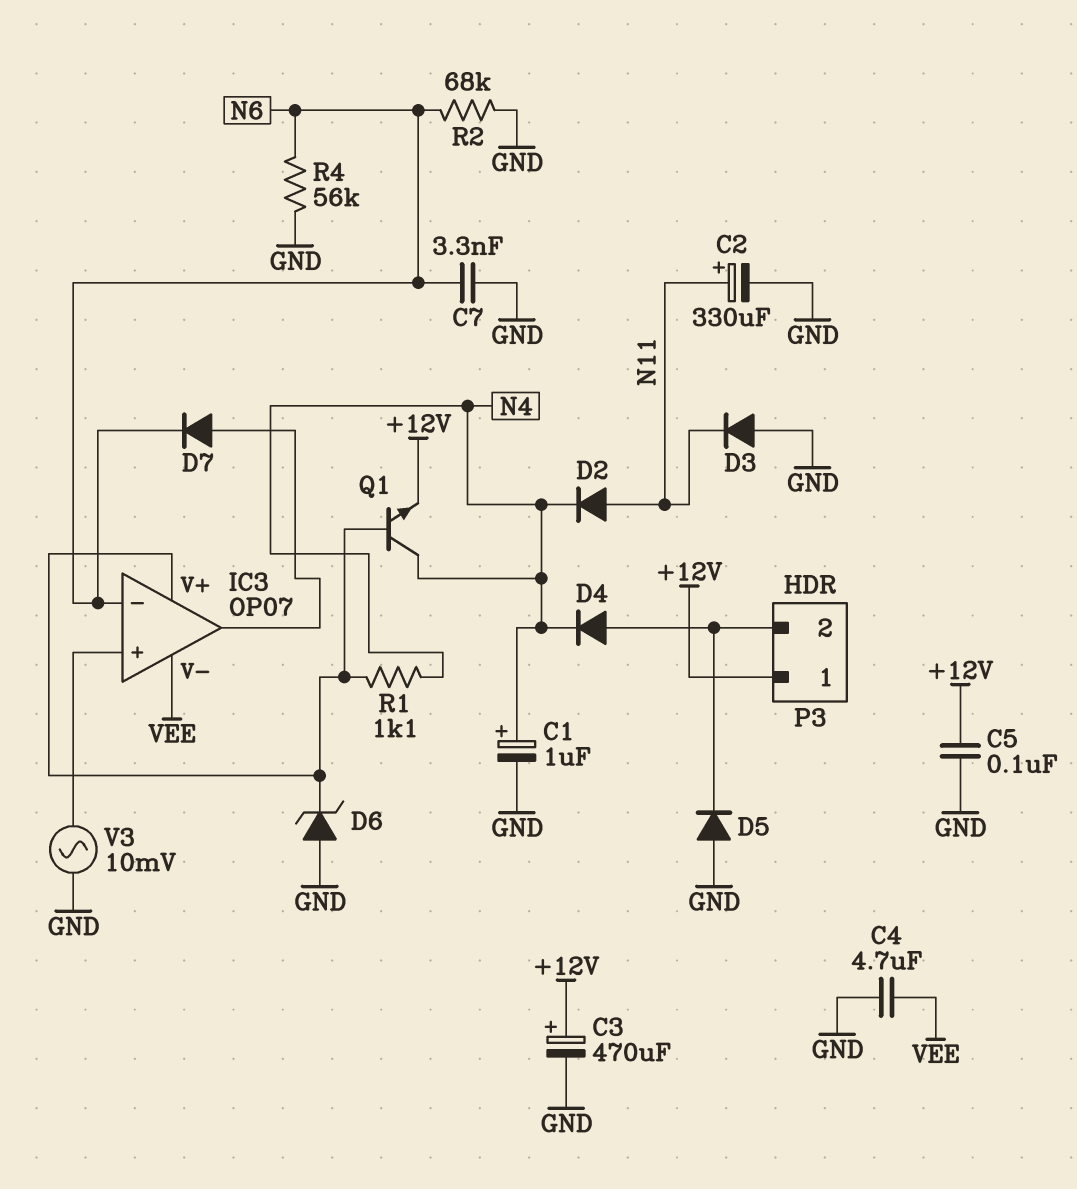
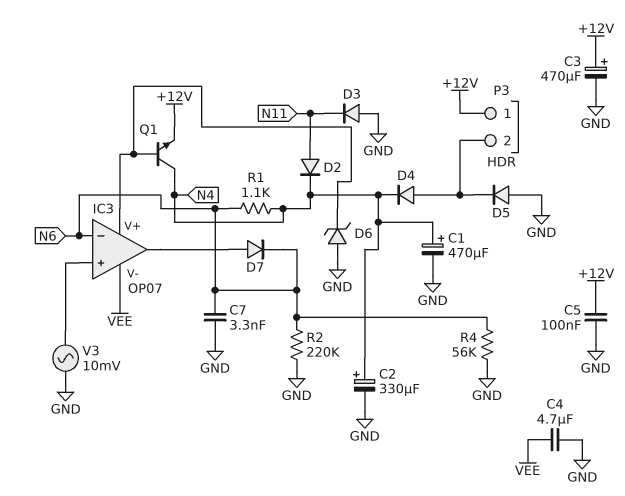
C1: 1uF (plus N4, minus GND) -> 470uF (plus N4, minus GND)
C2: 330uF (plus N11, minus GND) -> 330uF (plus N4, minus GND)
R1: 1.1k (IC3/V+, N4) -> 1.1k (N4, N6)
R2: 68k (GND, N6) -> 220k (GND, N6)

